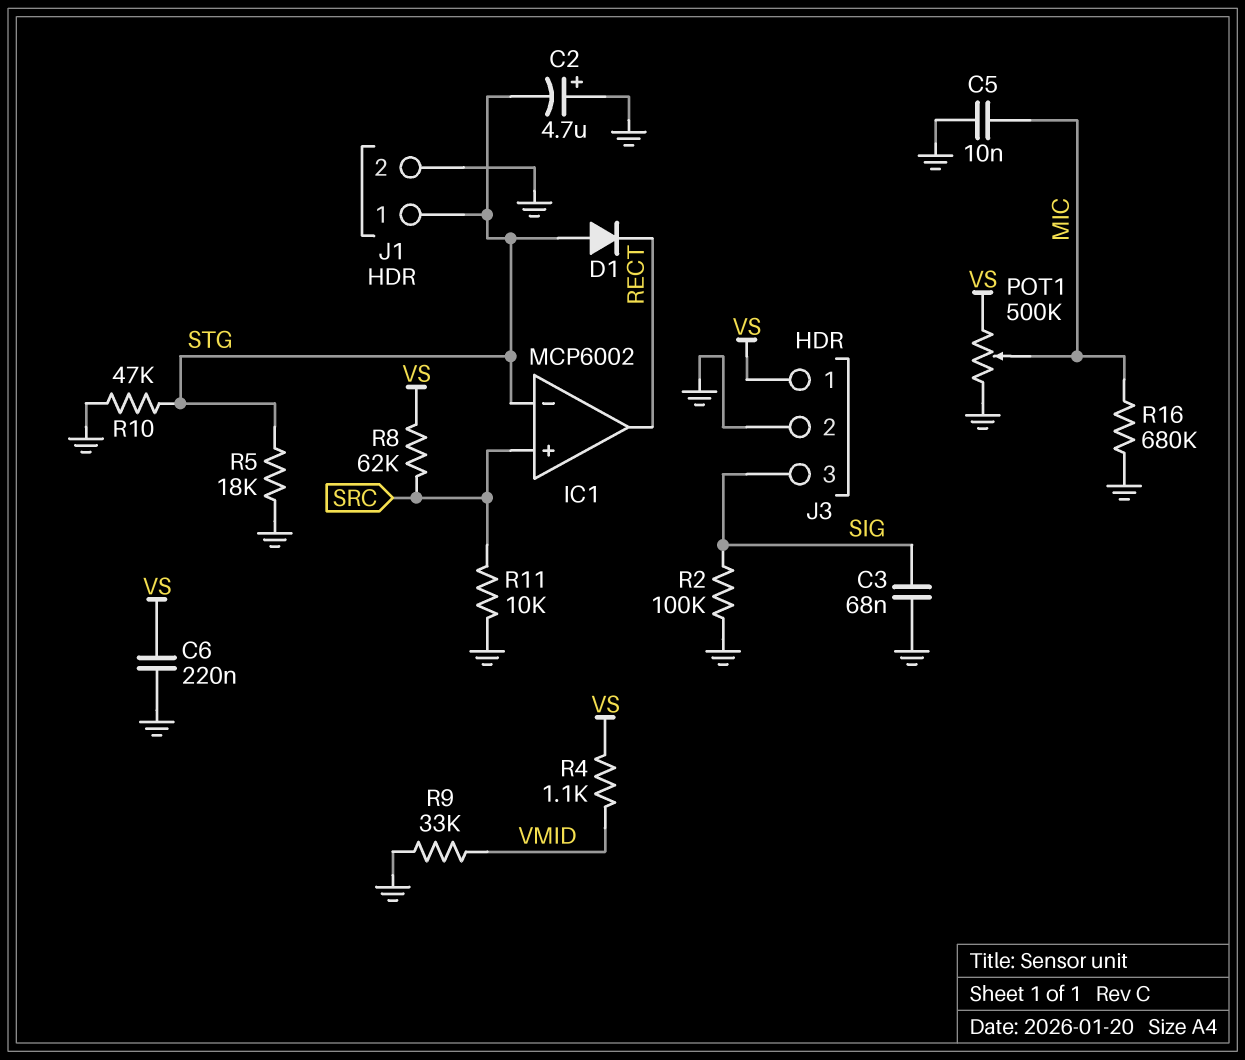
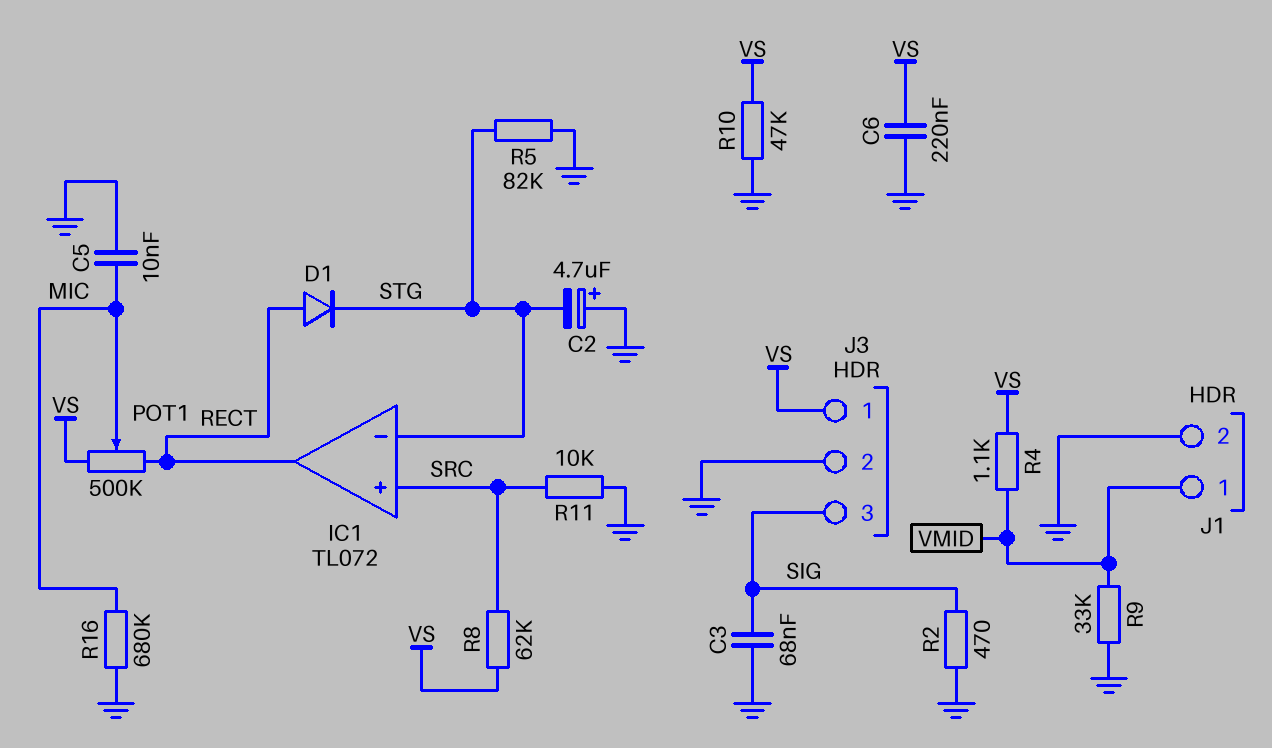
D1: diode (A STG, K RECT) -> diode (A RECT, K STG)
IC1: MCP6002 -> TL072
J1 pin 1: STG -> VMID
POT1: 500k (GND, VS, wiper MIC) -> 500k (RECT, VS, wiper MIC)
R2: 100k (GND, SIG) -> 470 (GND, SIG)
R5: 18k (GND, STG) -> 82k (GND, STG)
R10: 47k (GND, STG) -> 47k (GND, VS)

